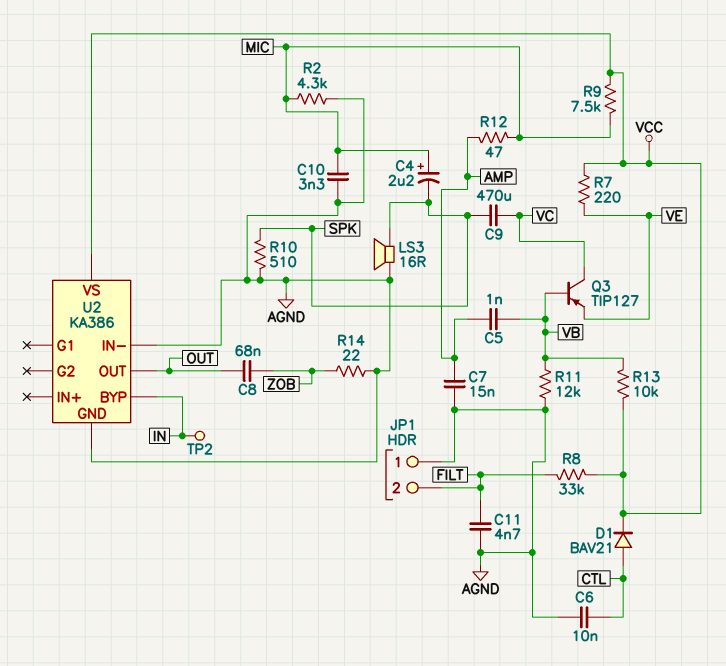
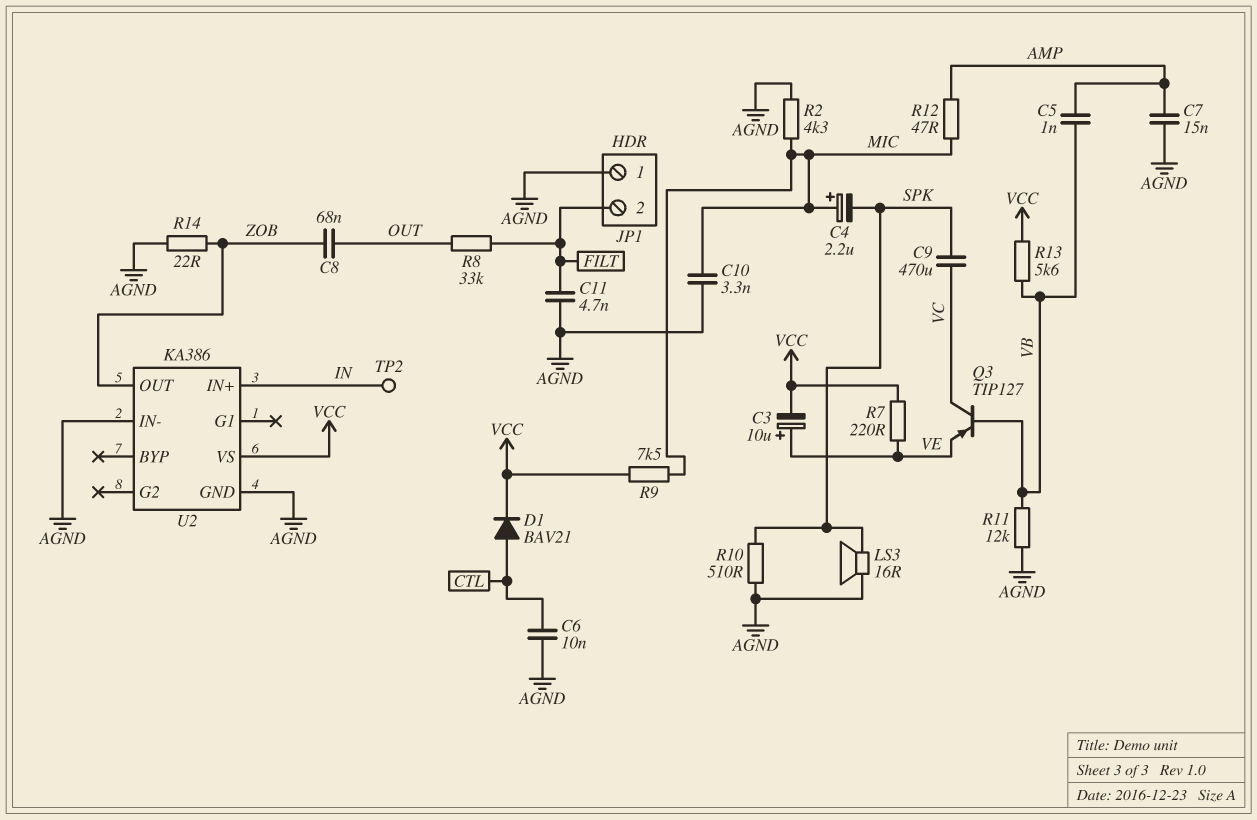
C3: none -> 10uF (plus VE, minus VCC)
R8: 33k (FILT, VCC) -> 33k (FILT, OUT)
R13: 10k (VB, VCC) -> 5.6k (VB, VCC)
U2 pin BYP: IN -> none
U2 pin IN+: none -> IN
U2 pin OUT: OUT -> ZOB

